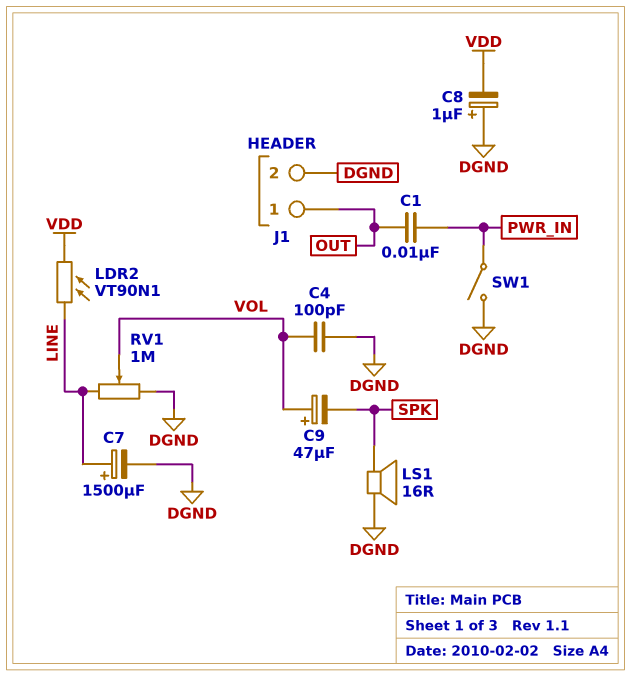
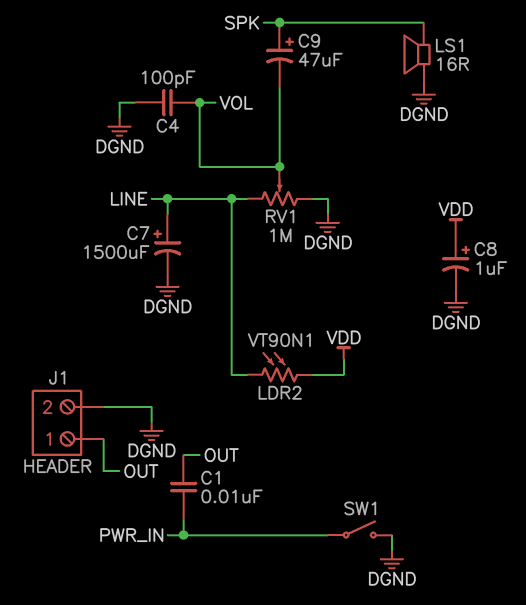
C8: 1uF (plus DGND, minus VDD) -> 1uF (plus VDD, minus DGND)
C9: 47uF (plus VOL, minus SPK) -> 47uF (plus SPK, minus VOL)

